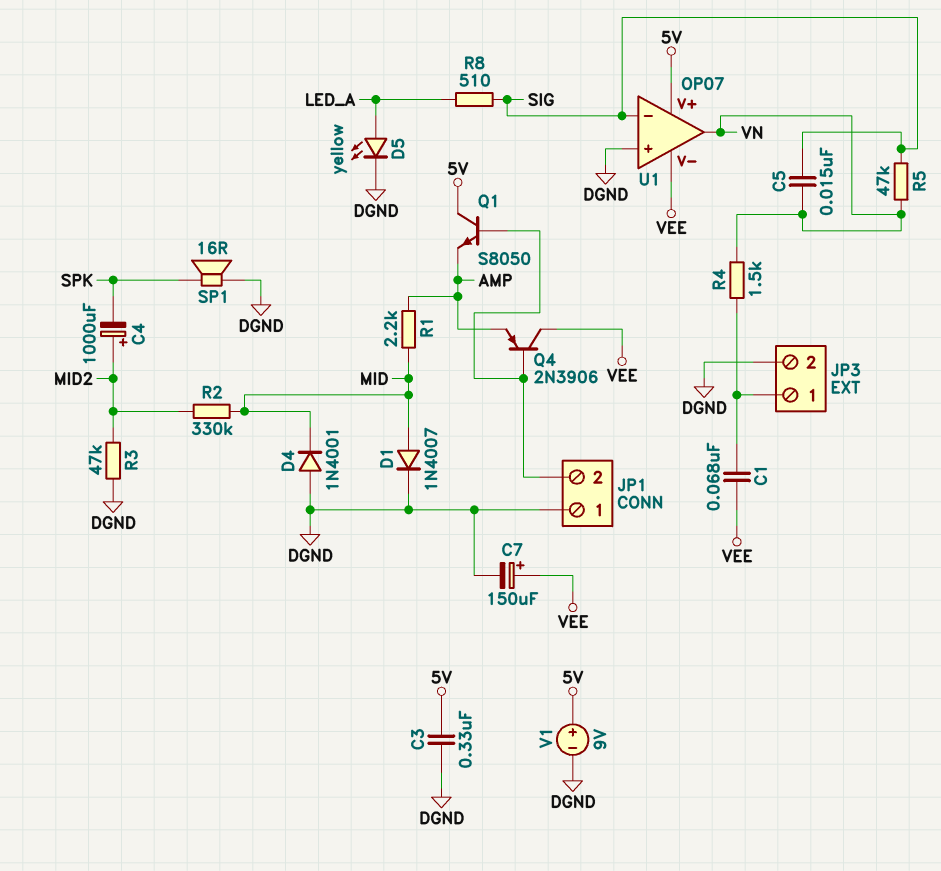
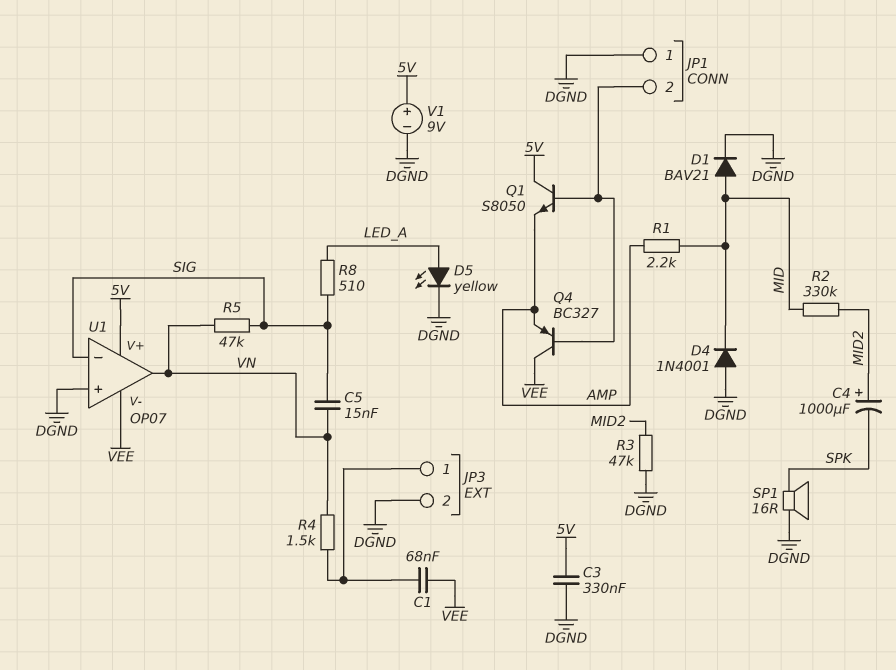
C7: 150uF (plus VEE, minus DGND) -> none
D1: diode 1N4007 (A MID, K DGND) -> diode BAV21 (A MID, K DGND)
Q4: PNP 2N3906 (B JP1/2, C VEE, E AMP) -> PNP BC327 (B JP1/2, C VEE, E AMP)

